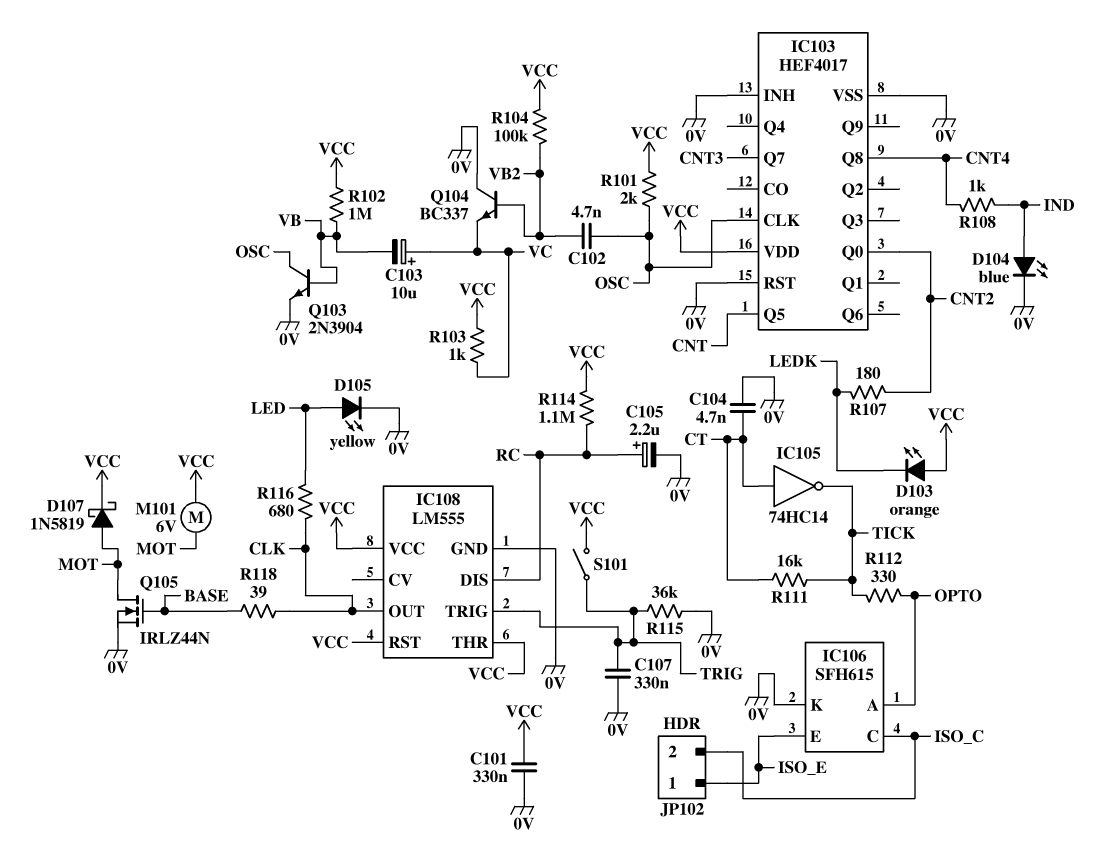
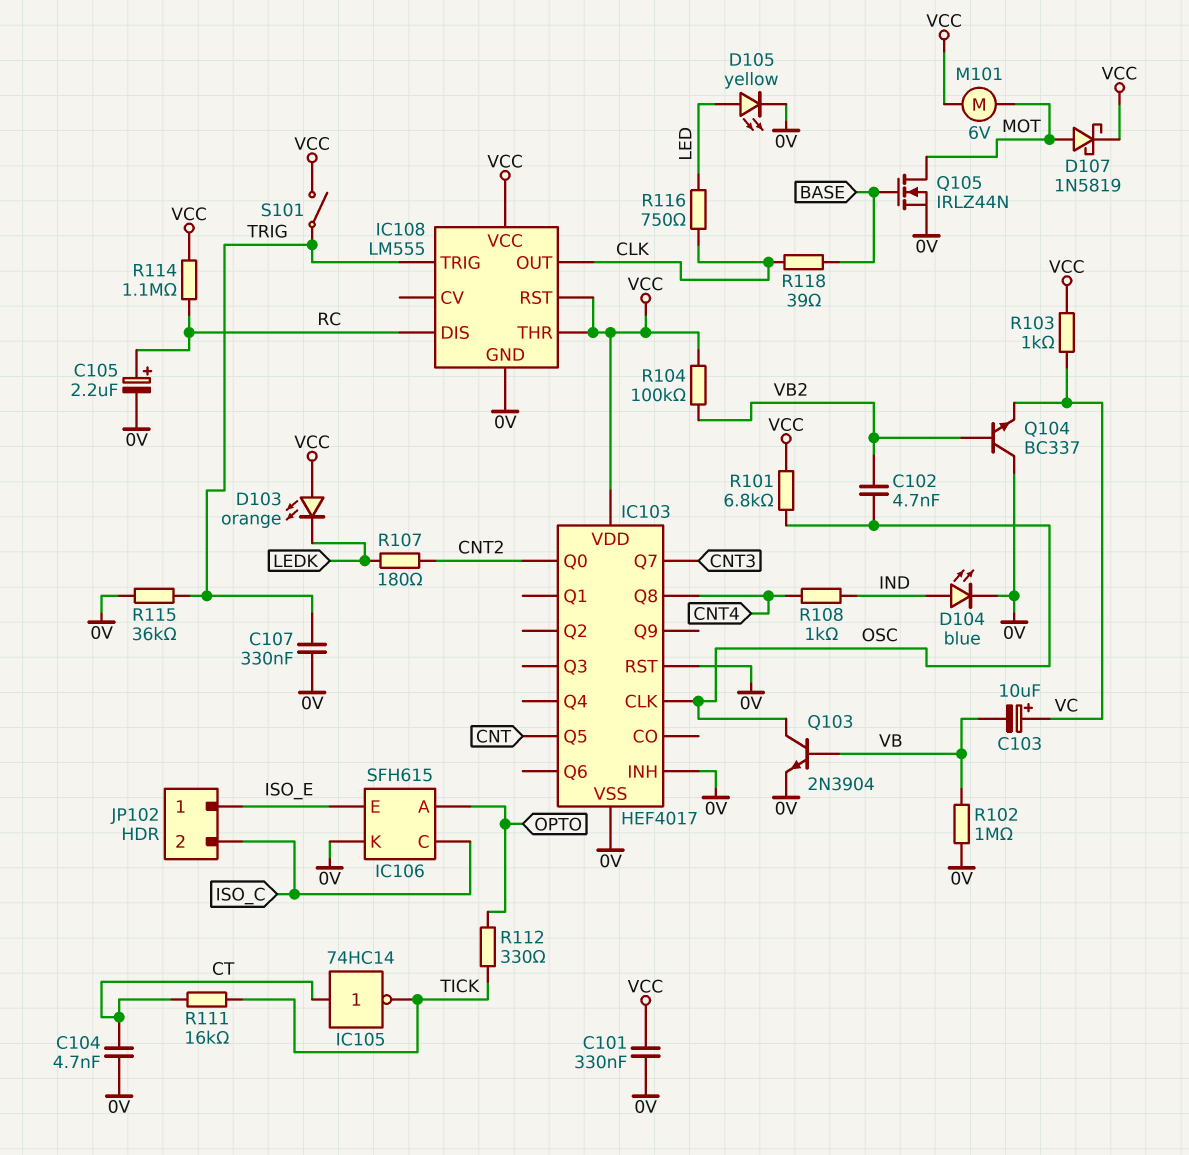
R101: 2k (OSC, VCC) -> 6.8k (OSC, VCC)
R102: 1M (VB, VCC) -> 1M (0V, VB)
R116: 680 (CLK, LED) -> 750 (CLK, LED)

